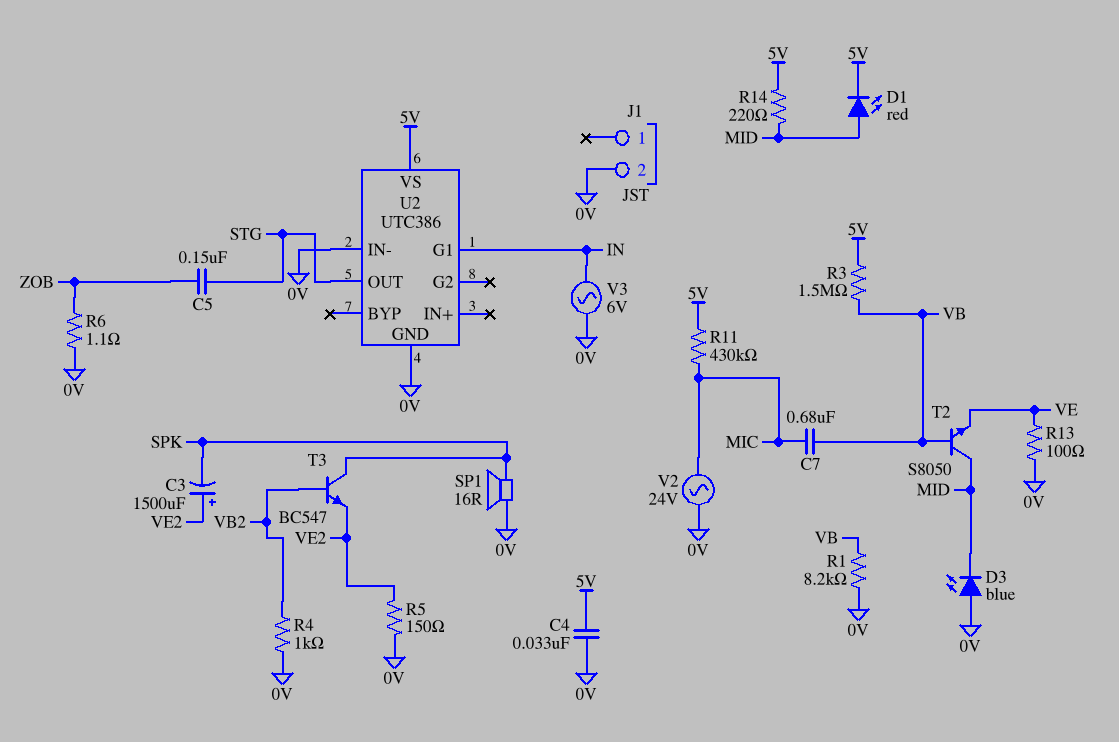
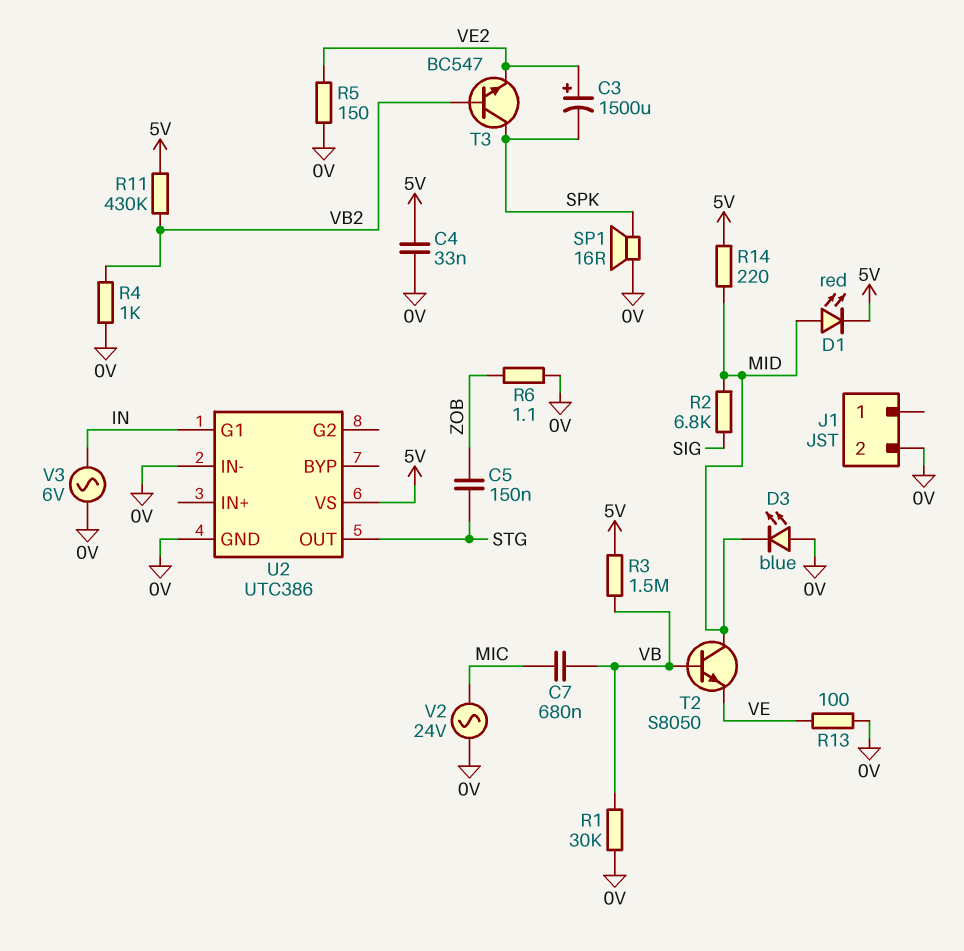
R1: 8.2k (0V, VB) -> 30k (0V, VB)
R2: none -> 6.8k (MID, SIG)
R11: 430k (5V, MIC) -> 430k (5V, VB2)

